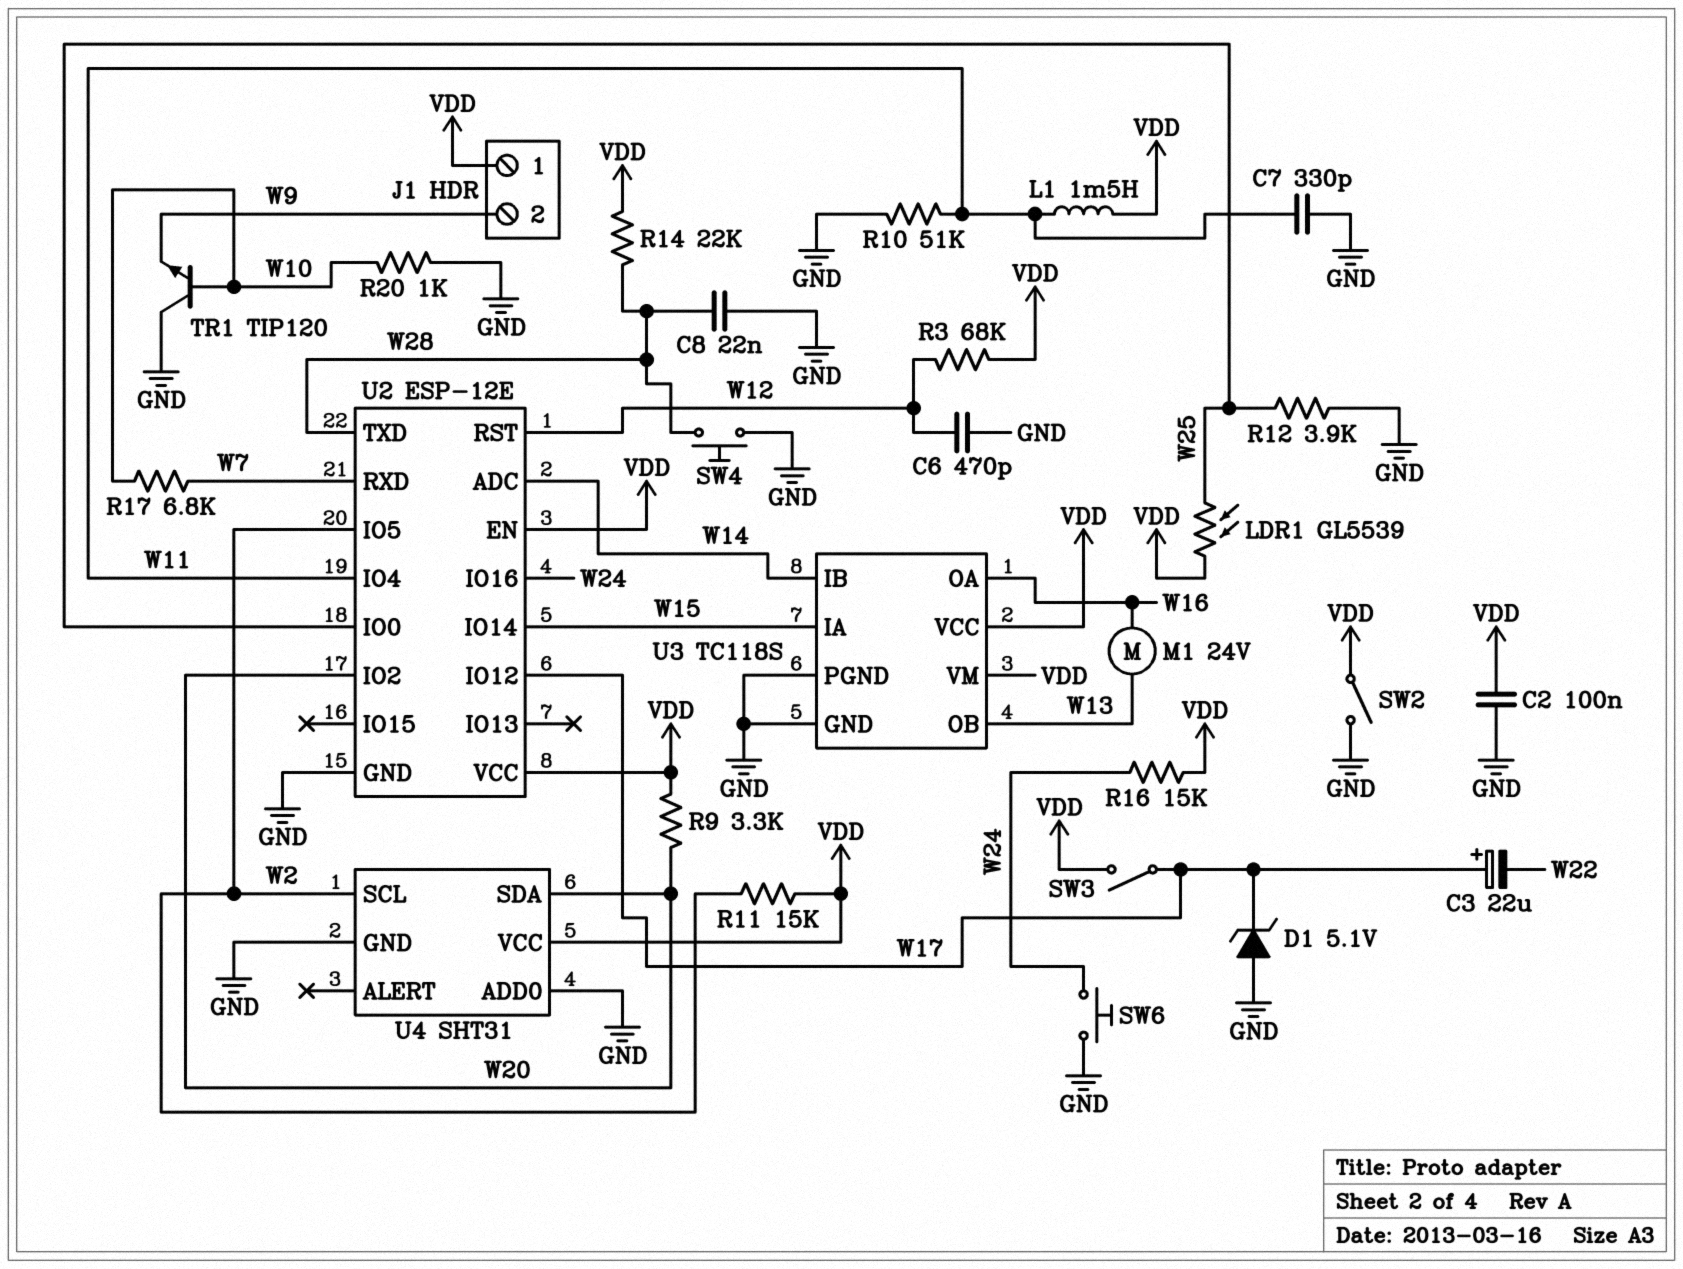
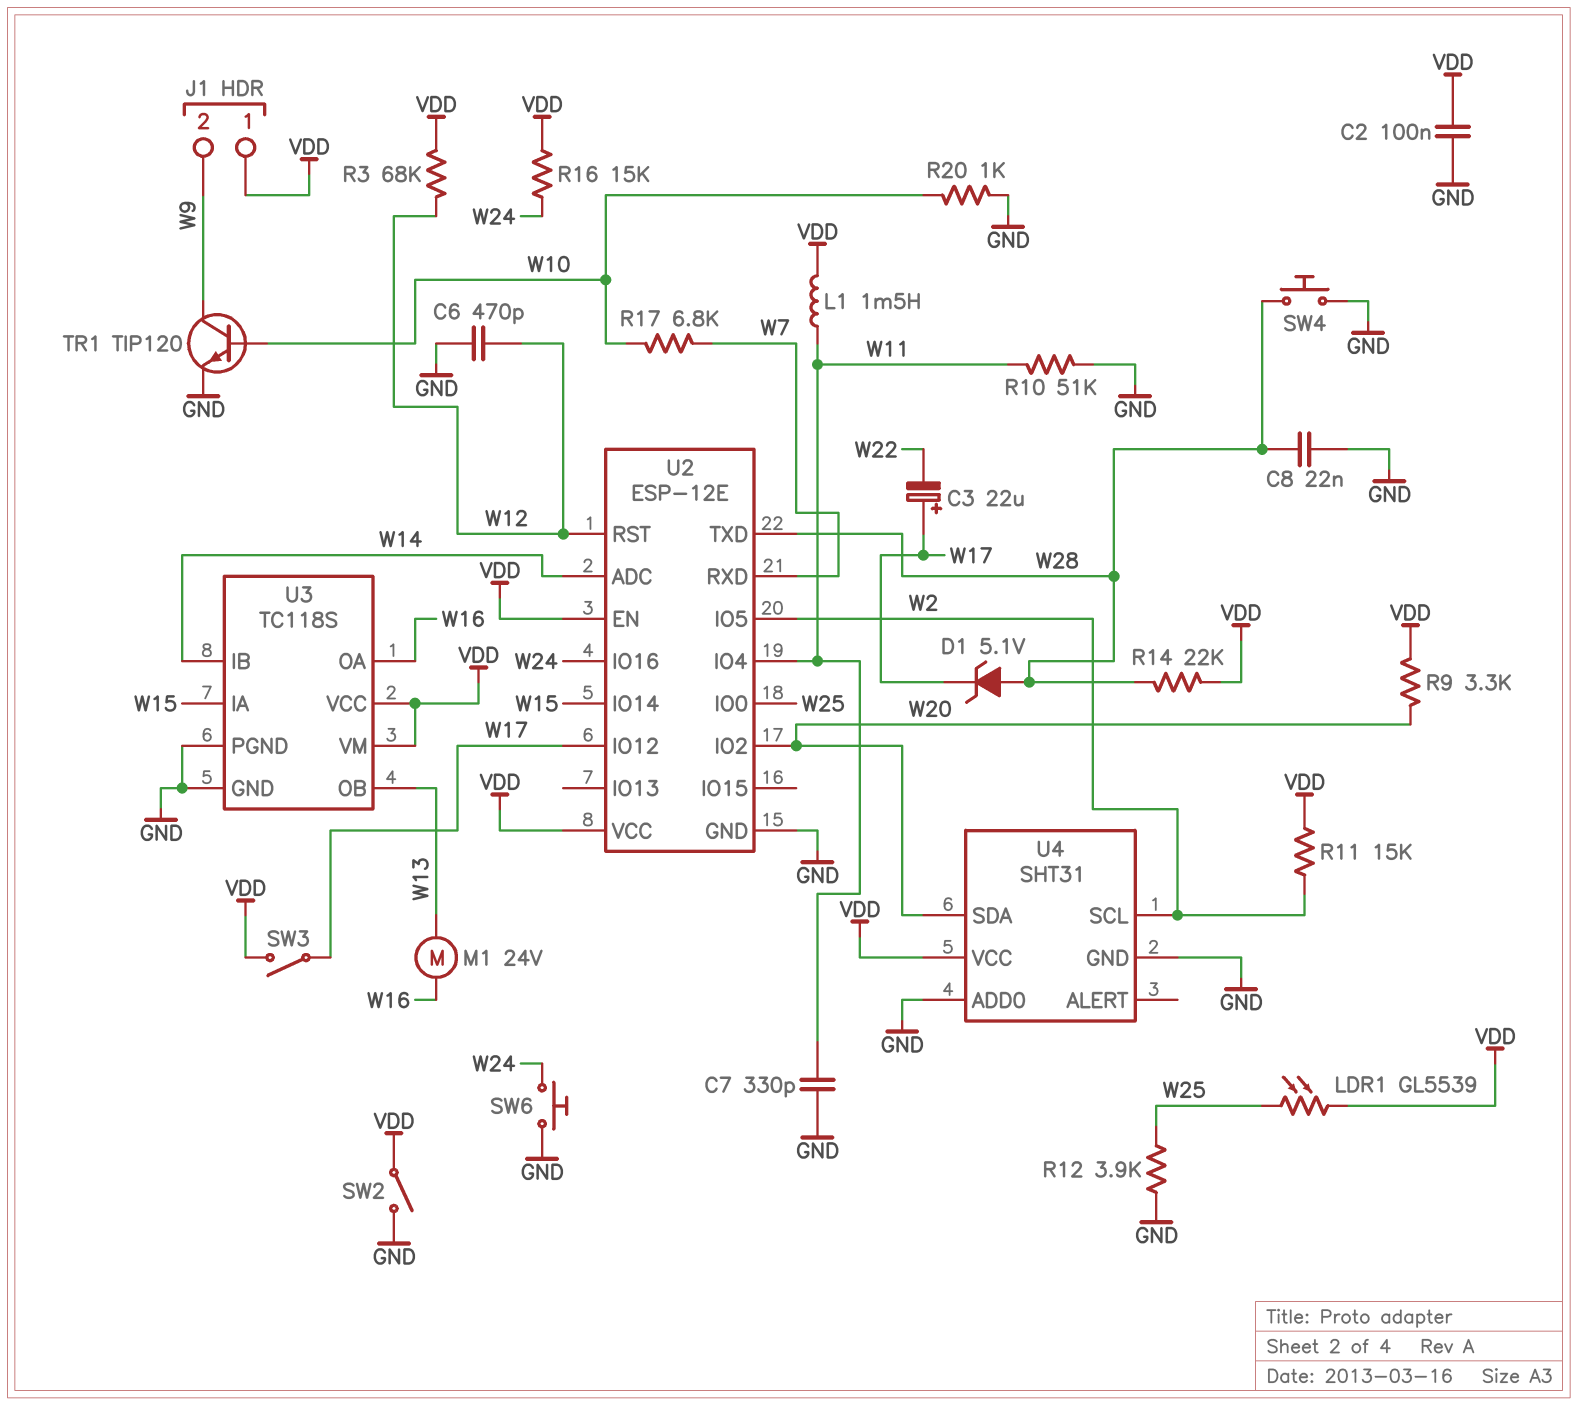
D1: zener 5.1V (A GND, K W17) -> zener 5.1V (A W28, K W17)
TR1: NPN TIP120 (B W10, C GND, E W9) -> NPN TIP120 (B W10, C W9, E GND)

